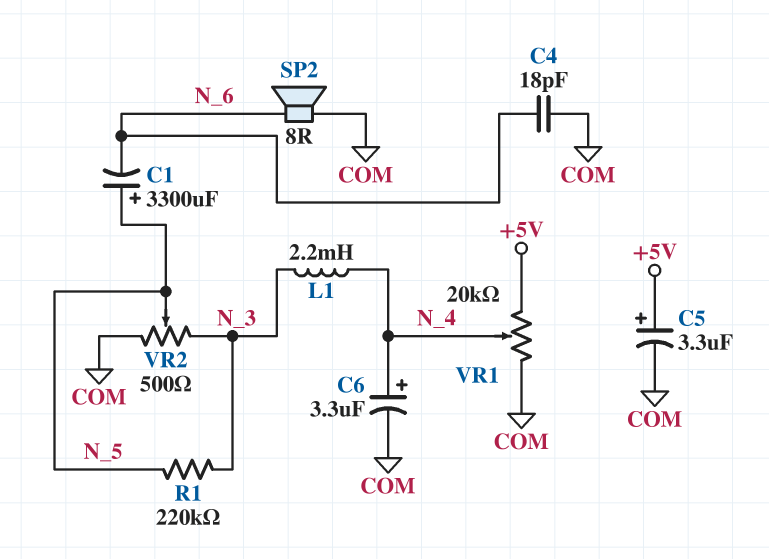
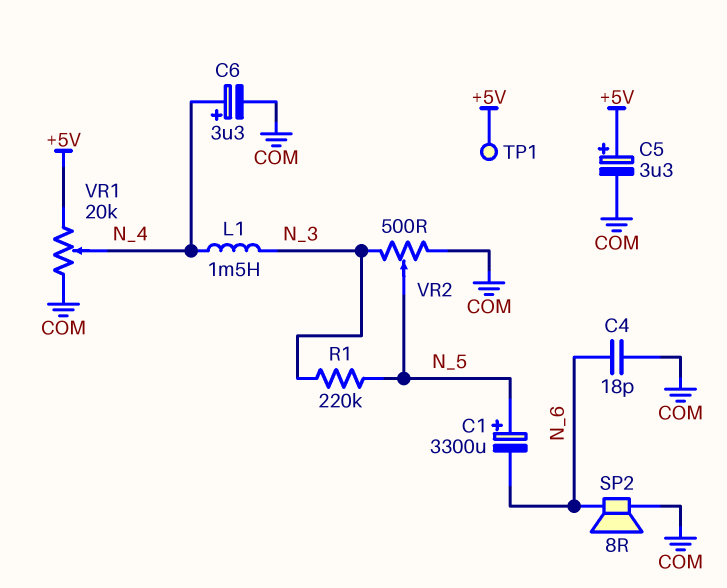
L1: 2.2mH (N_3, N_4) -> 1.5mH (N_3, N_4)
TP1: none -> test point (+5V)

